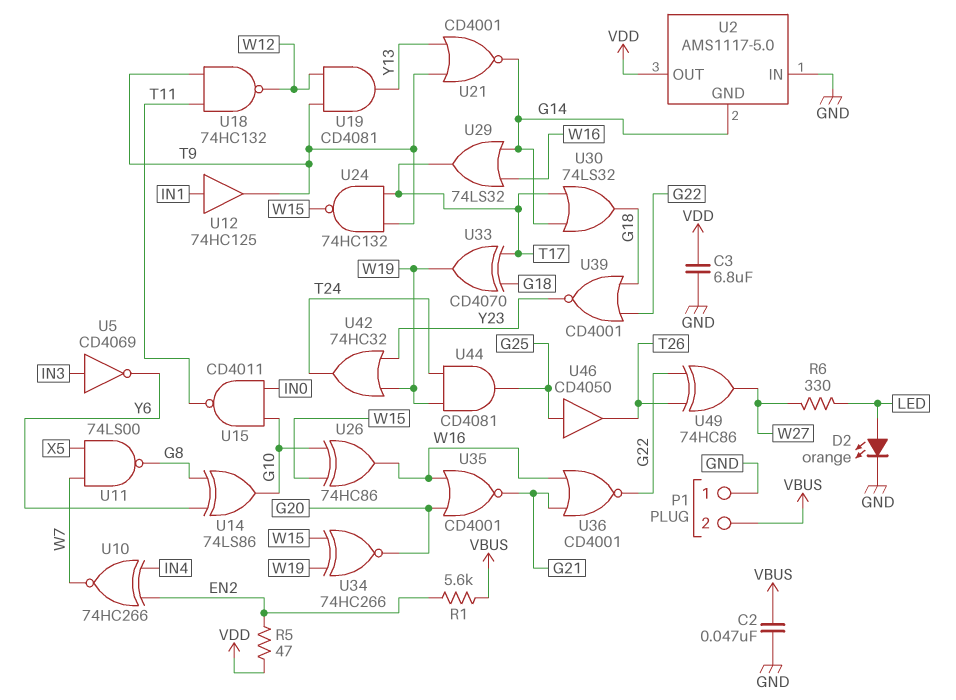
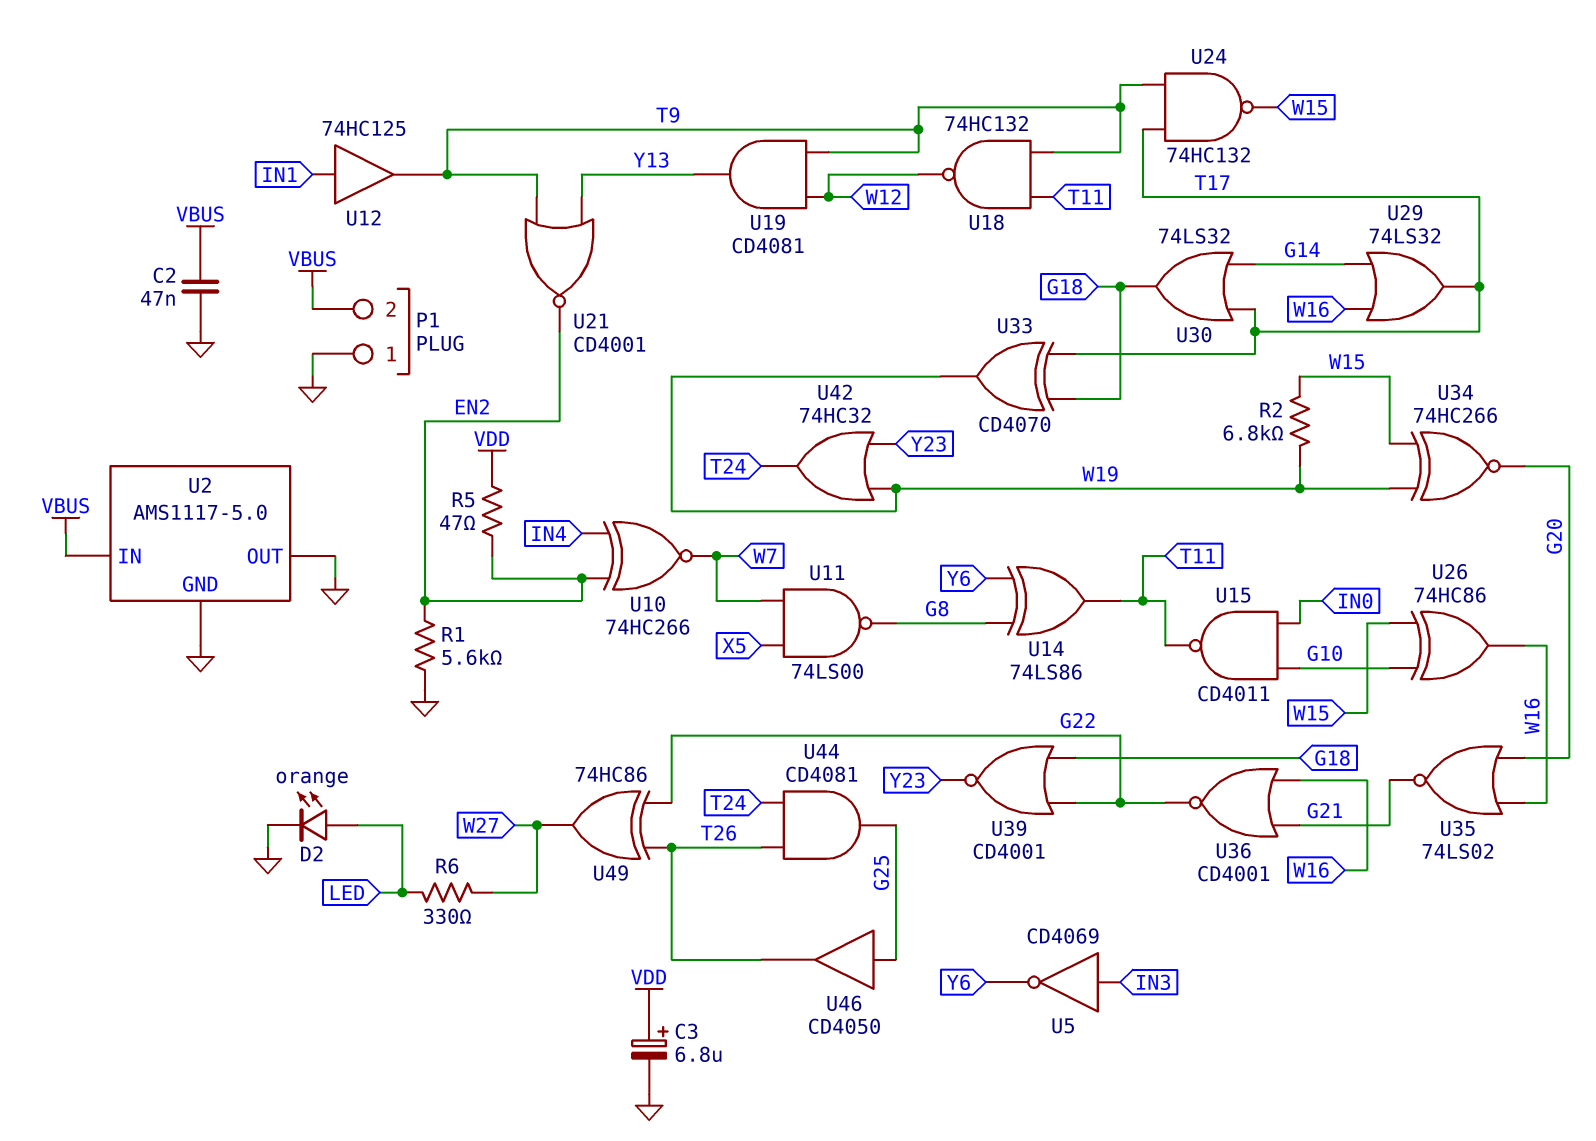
C3: 6.8uF (GND, VDD) -> 6.8uF (plus VDD, minus GND)
R1: 5.6k (EN2, VBUS) -> 5.6k (EN2, GND)
R2: none -> 6.8k (W15, W19)
U2 pin GND: G14 -> GND
U2 pin IN: GND -> VBUS
U2 pin OUT: VDD -> GND
U14: XOR 74LS86 (in G8, in Y6, out G10) -> XOR 74LS86 (in G8, in Y6, out T11)
U21: NOR CD4001 (in T9, in Y13, out G14) -> NOR CD4001 (in T9, in Y13, out EN2)
U35: NOR CD4001 (in G20, in W16, out G21) -> NOR 74LS02 (in G20, in W16, out G21)
U44: AND CD4081 (in T24, in W19, out G25) -> AND CD4081 (in T24, in T26, out G25)

